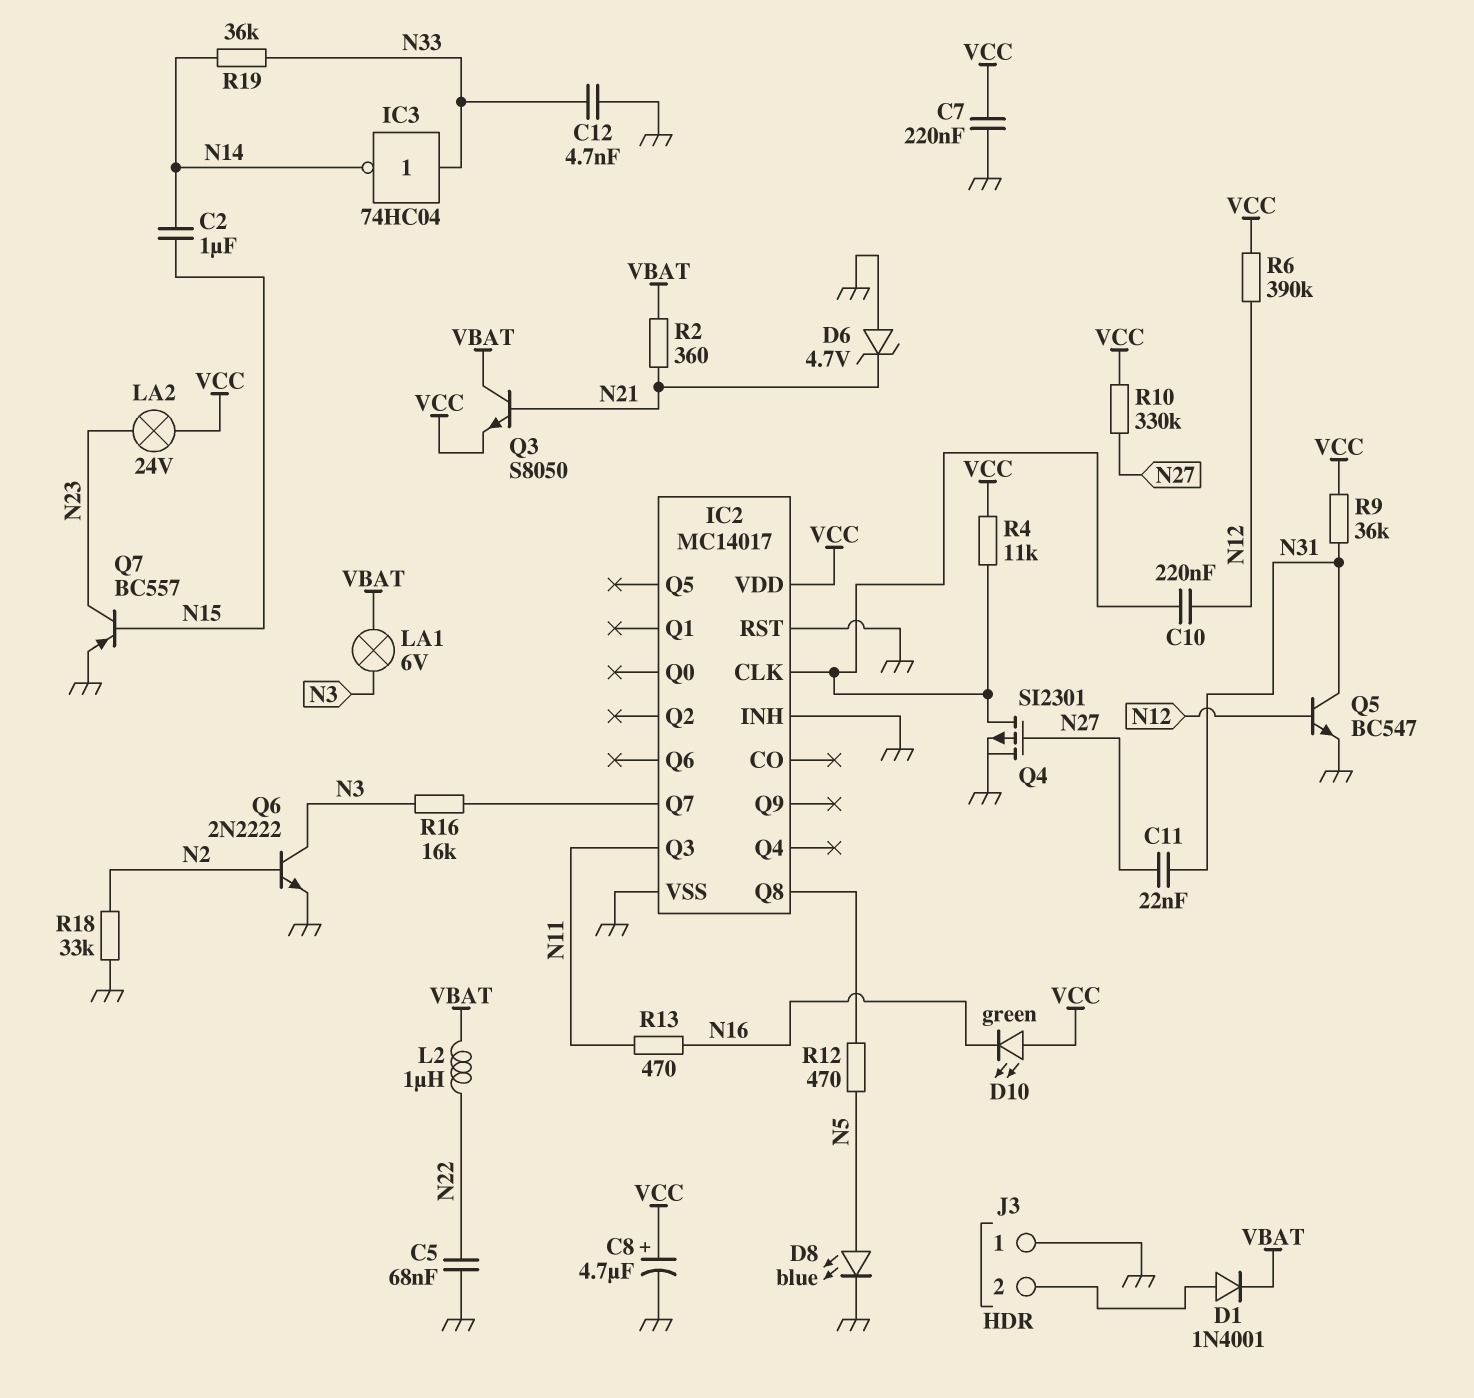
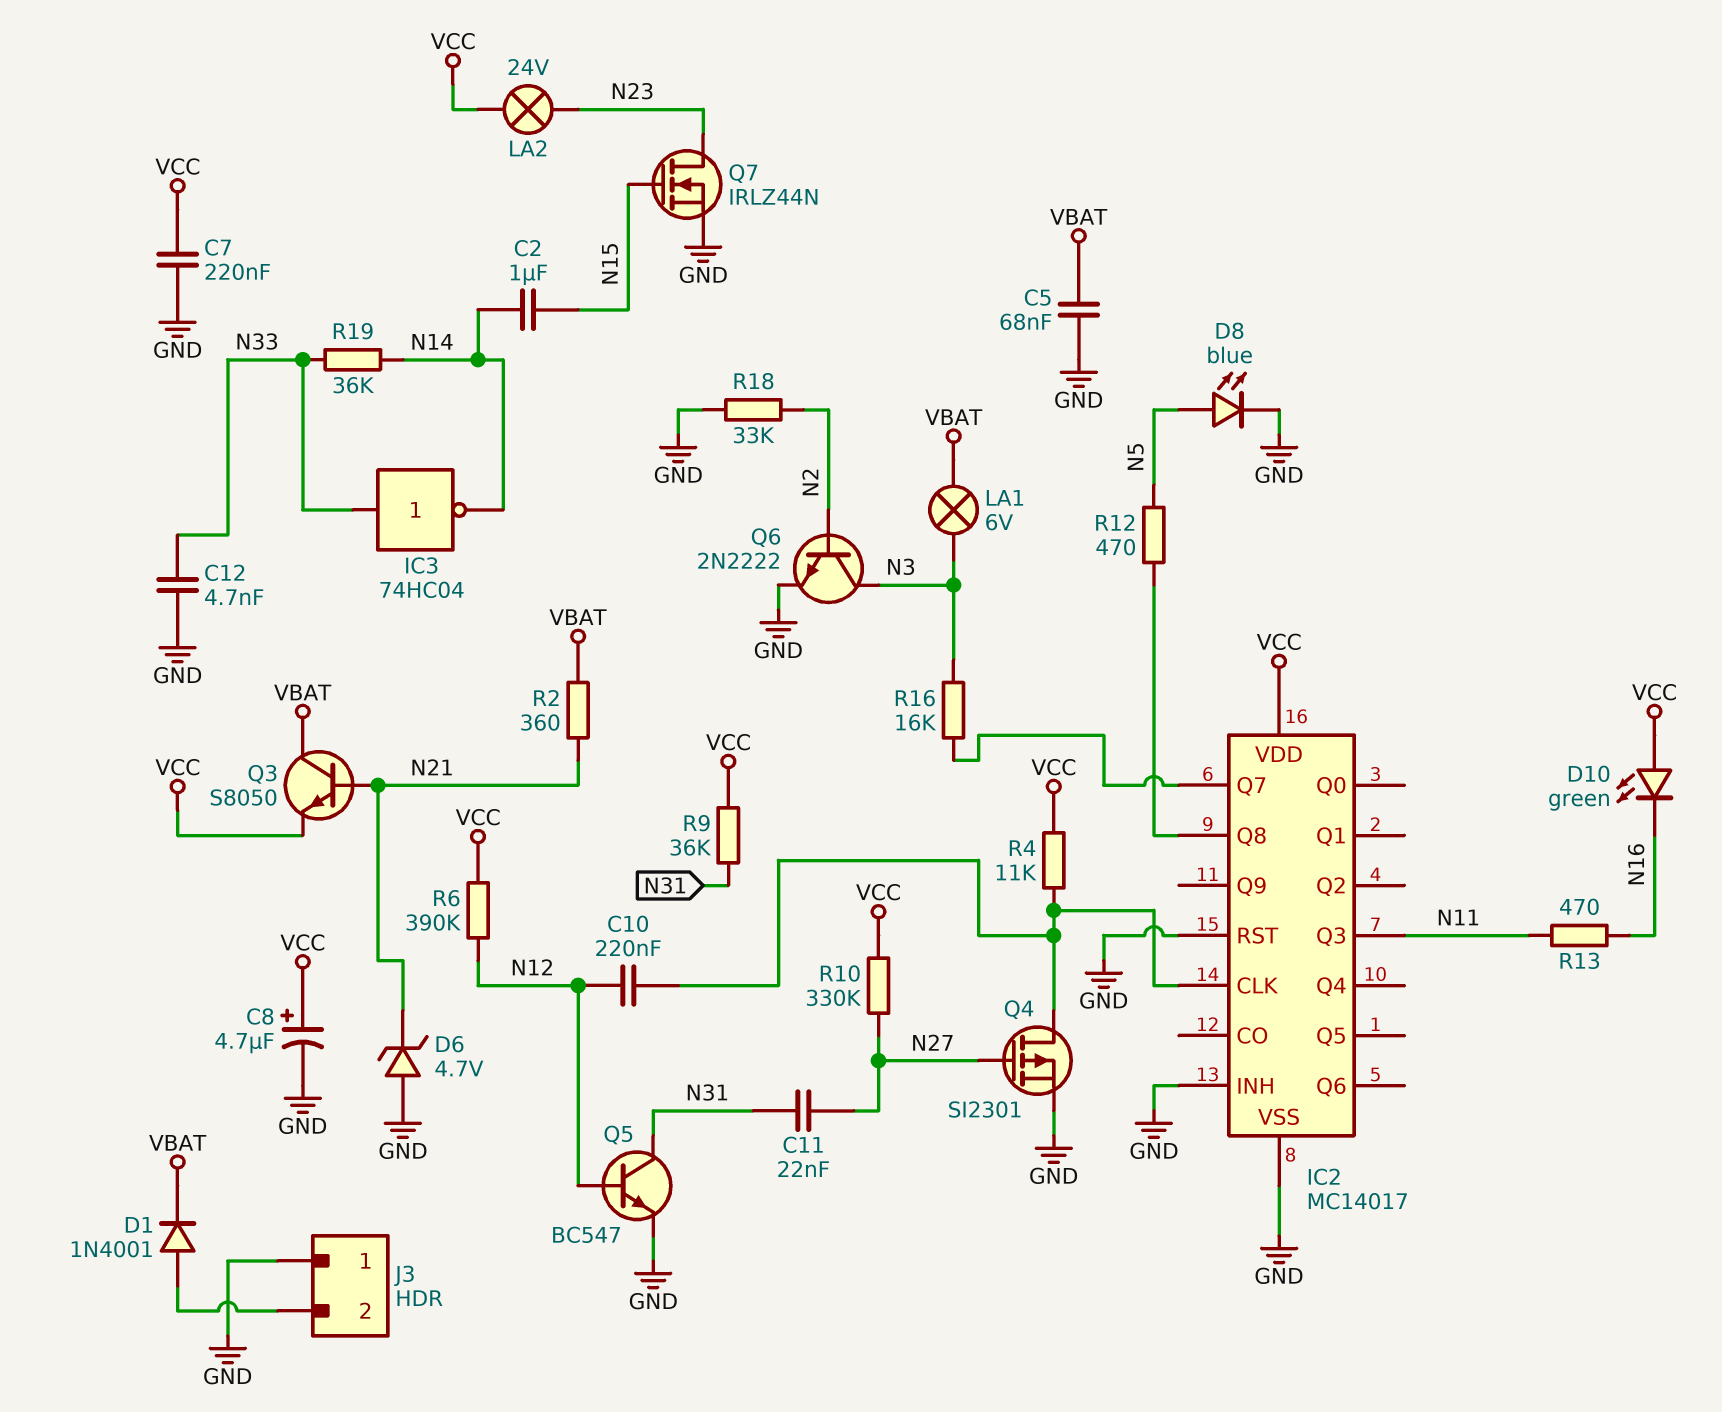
C5: 68nF (GND, N22) -> 68nF (GND, VBAT)
L2: 1uH (N22, VBAT) -> none
Q7: PNP BC557 (B N15, C N23, E GND) -> NMOS IRLZ44N (G N15, D N23, S GND)

